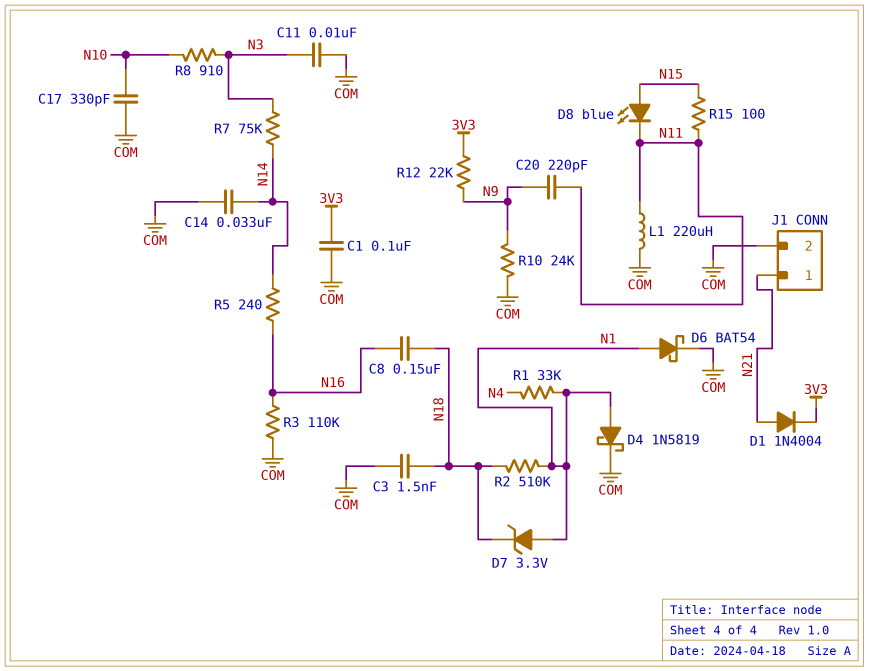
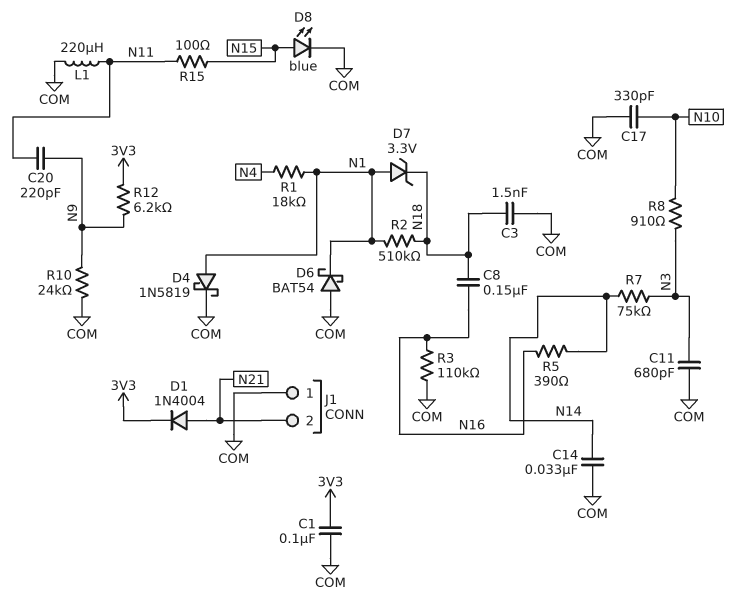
C11: 10nF (COM, N3) -> 680pF (COM, N3)
D6: schottky BAT54 (A N1, K COM) -> schottky BAT54 (A COM, K N1)
D8: LED blue (A N15, K N11) -> LED blue (A N15, K COM)
J1 pin 1: N21 -> COM
J1 pin 2: COM -> N21
R1: 33k (N1, N4) -> 18k (N1, N4)
R5: 240 (N14, N16) -> 390 (N14, N16)
R12: 22k (3V3, N9) -> 6.2k (3V3, N9)

